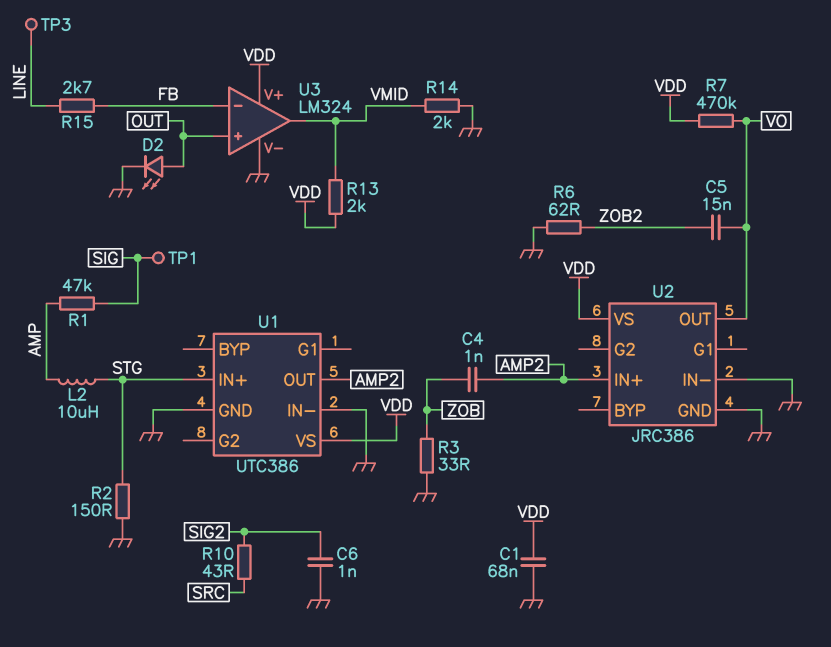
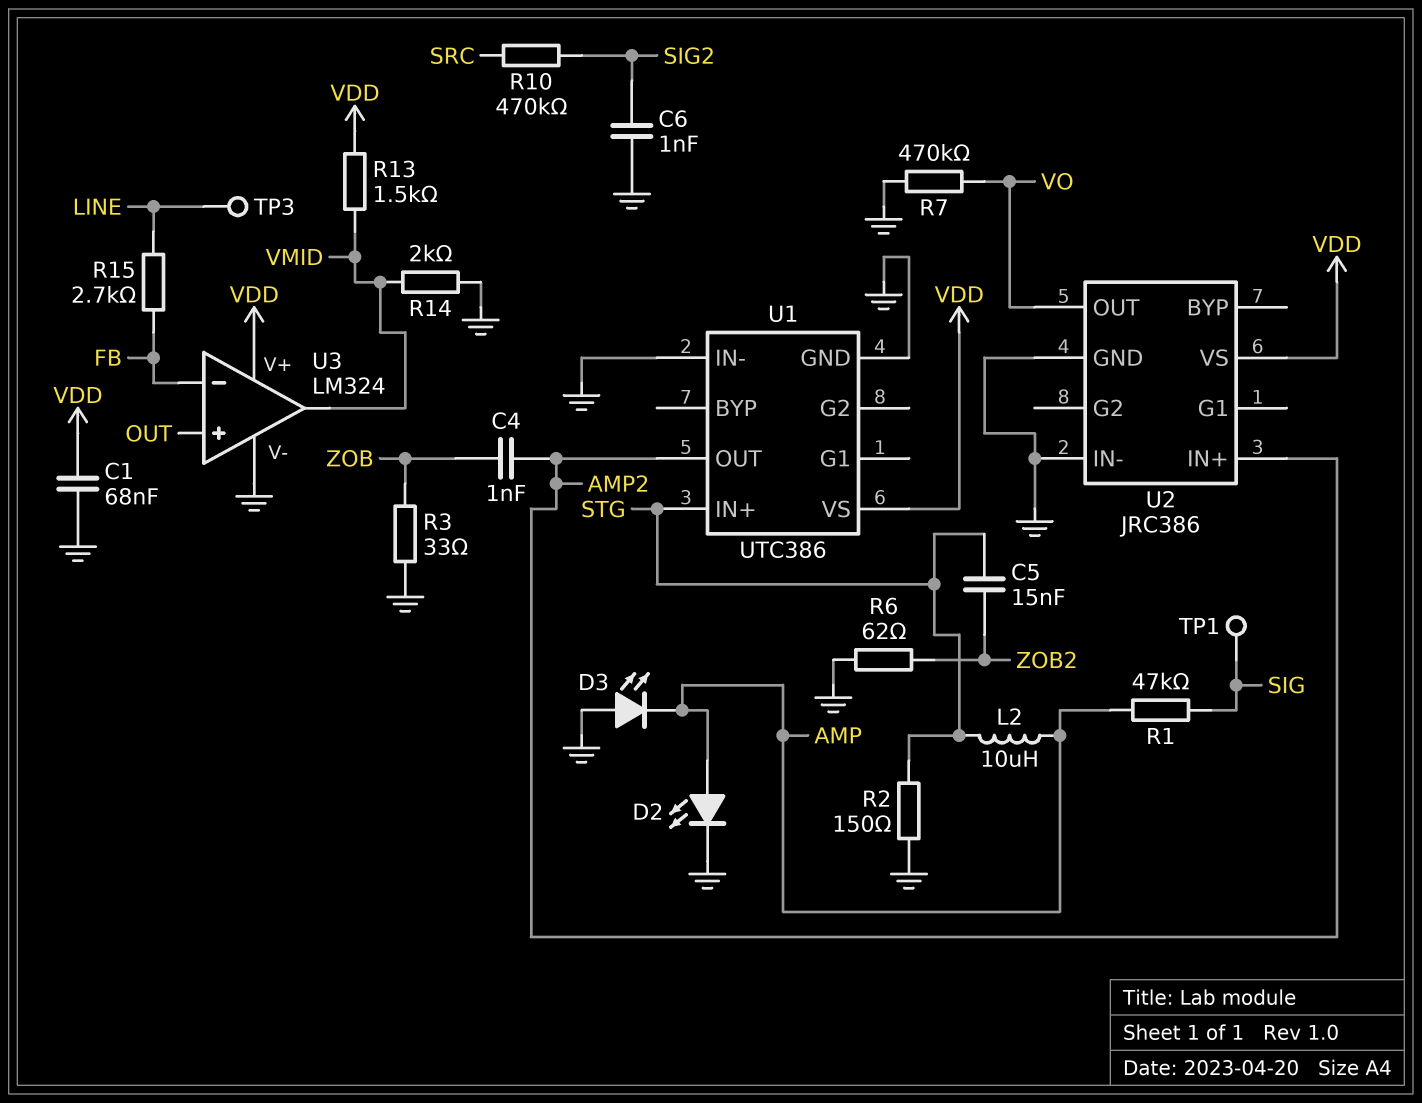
C5: 15nF (VO, ZOB2) -> 15nF (STG, ZOB2)
D2: LED (A OUT, K GND) -> LED (A AMP, K GND)
D3: none -> LED (A GND, K AMP)
R7: 470k (VDD, VO) -> 470k (GND, VO)
R10: 43 (SIG2, SRC) -> 470k (SIG2, SRC)
R13: 2k (VDD, VMID) -> 1.5k (VDD, VMID)

